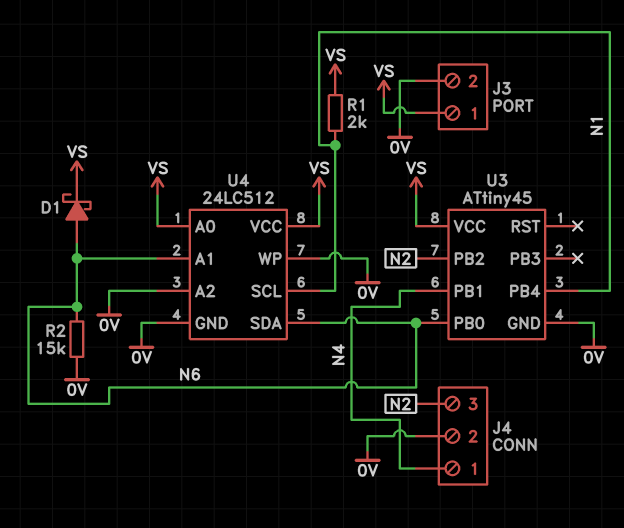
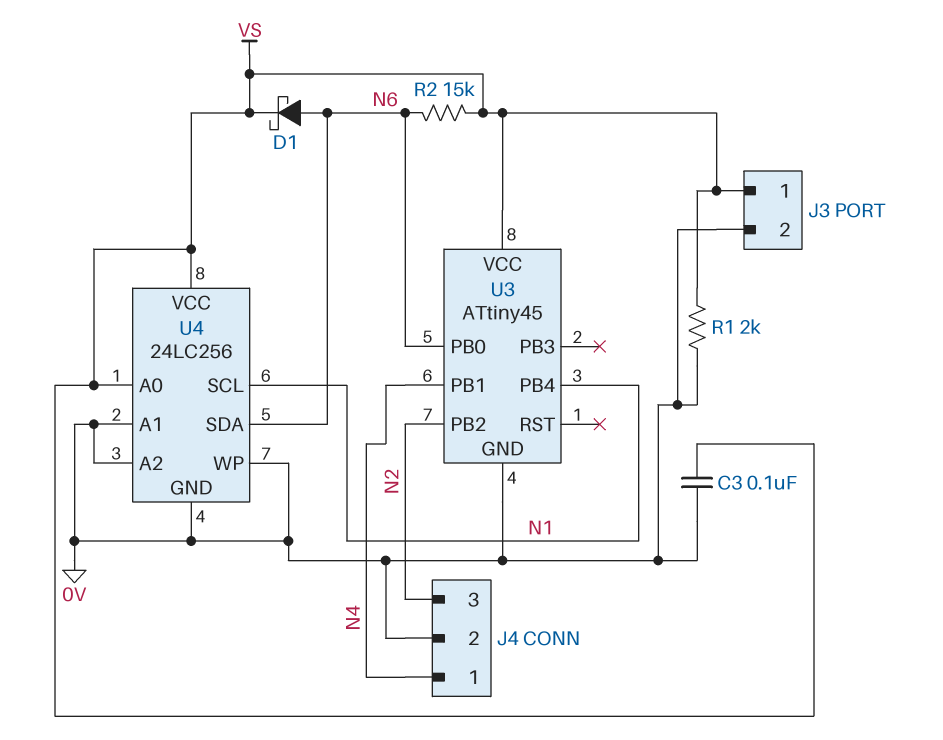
C3: none -> 100nF (0V, VS)
R1: 2k (N1, VS) -> 2k (0V, VS)
R2: 15k (0V, N6) -> 15k (N6, VS)
U4: 24LC512 -> 24LC256
U4 pin A1: N6 -> 0V

